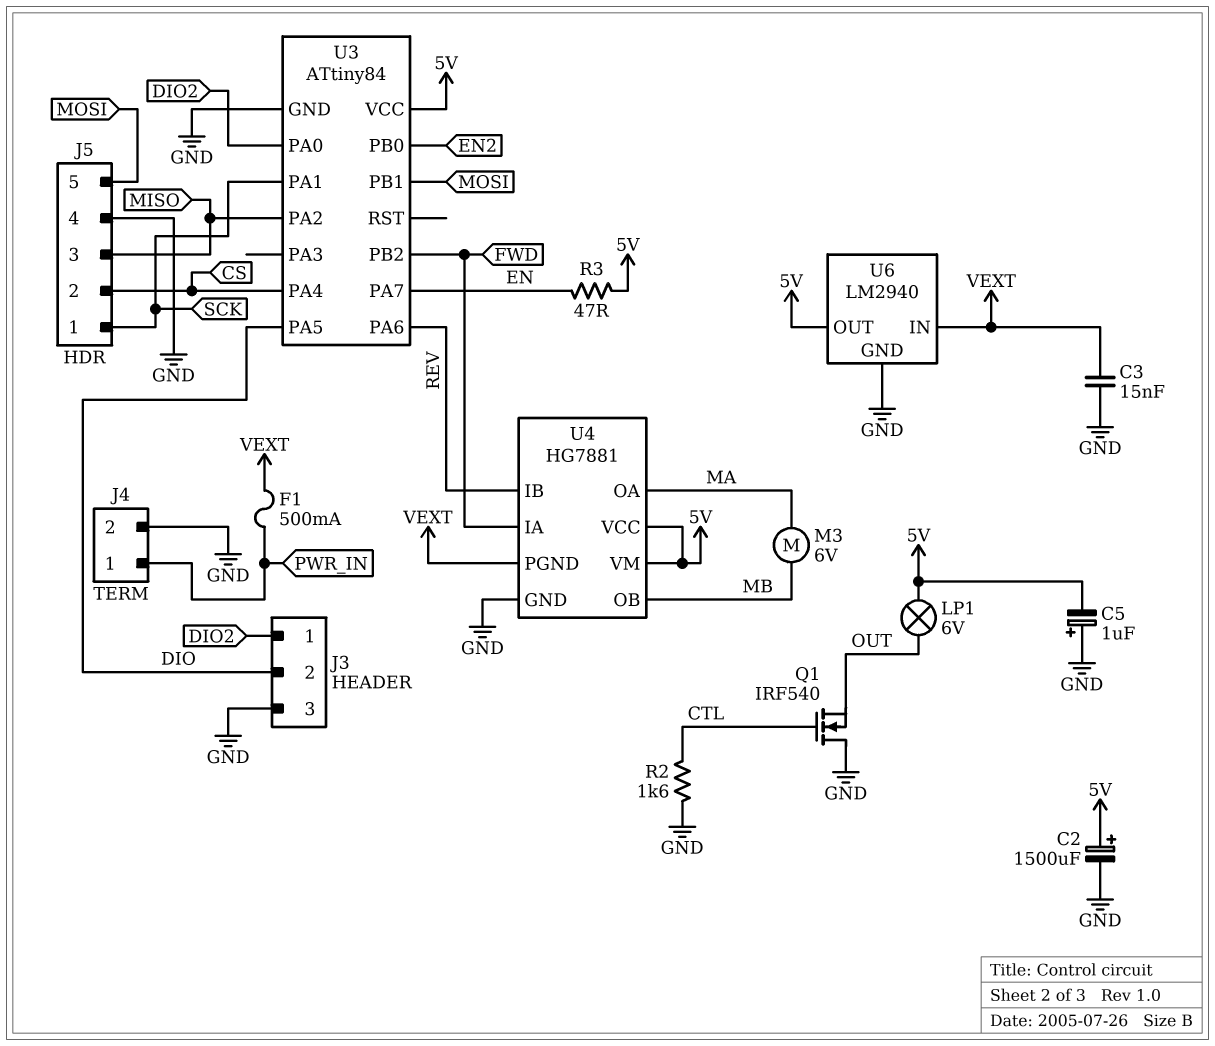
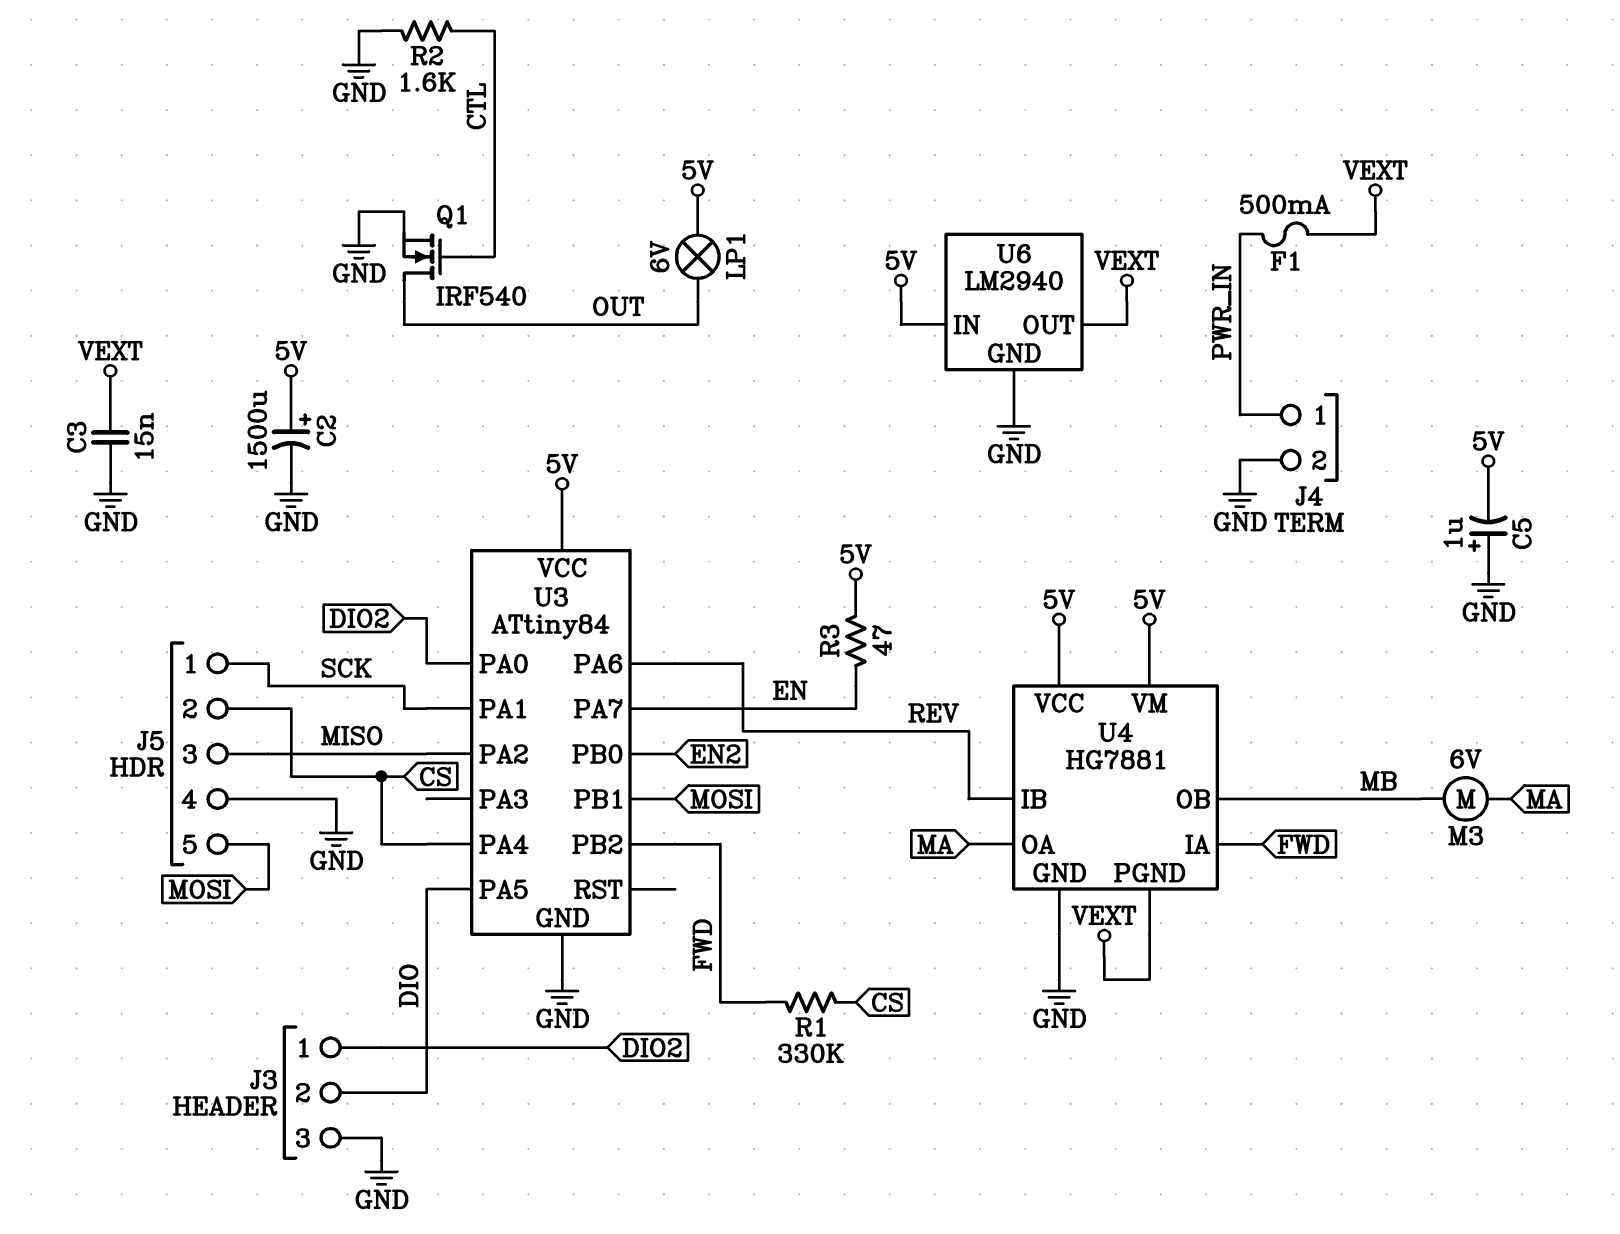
Q1: NMOS IRF540 (G CTL, D GND, S OUT) -> NMOS IRF540 (G CTL, D OUT, S GND)
R1: none -> 330k (CS, FWD)
U6 pin IN: VEXT -> 5V
U6 pin OUT: 5V -> VEXT

